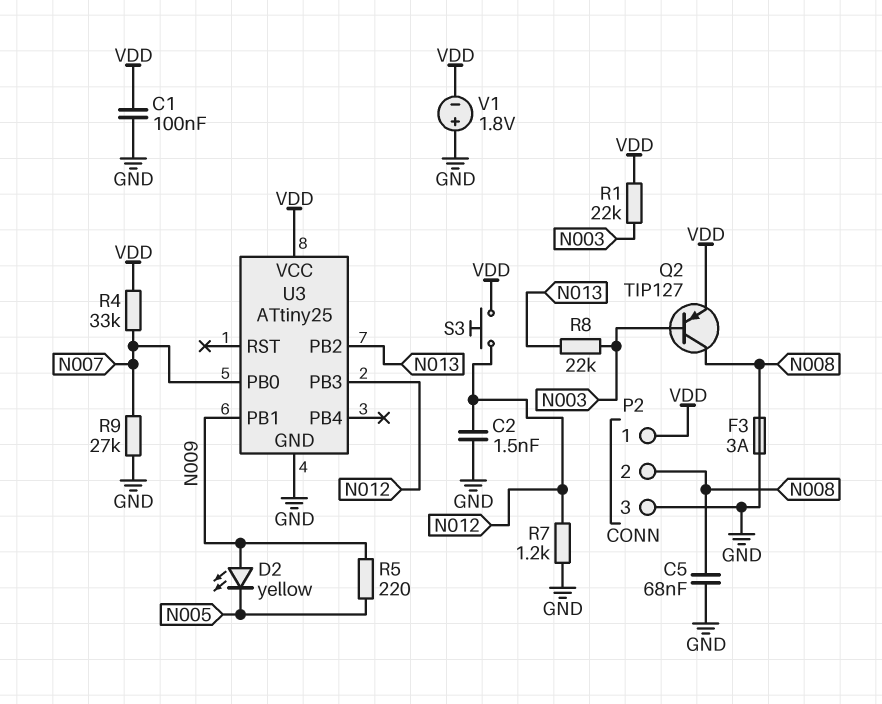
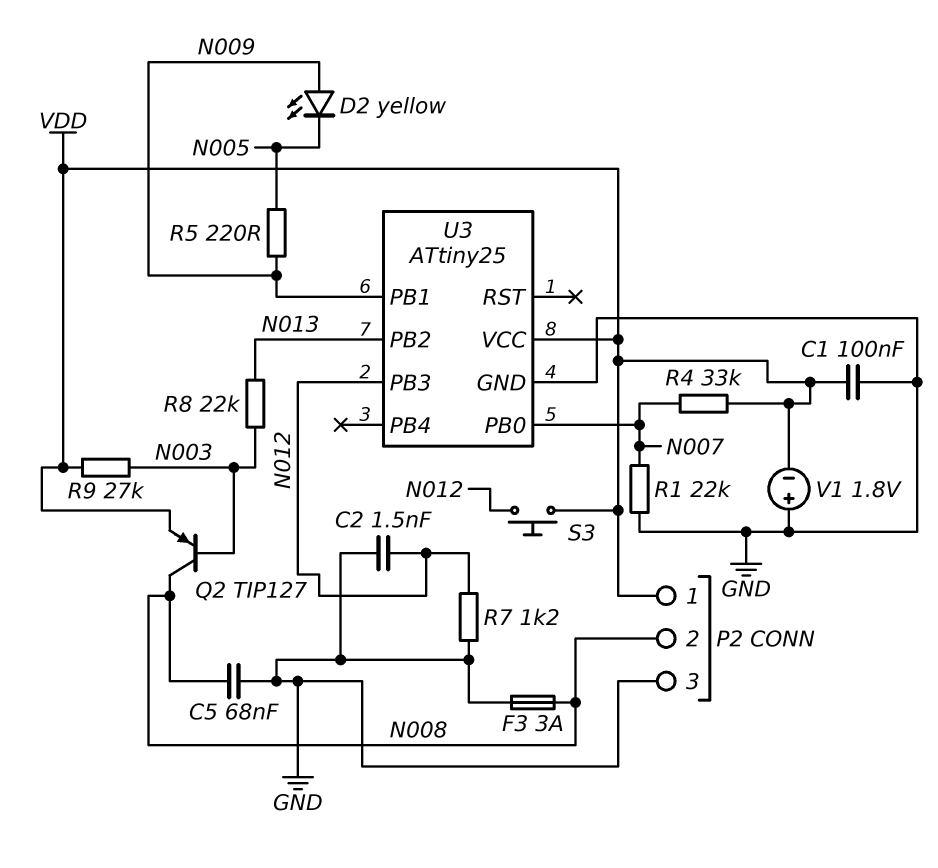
R1: 22k (N003, VDD) -> 22k (GND, N007)
R9: 27k (GND, N007) -> 27k (N003, VDD)

